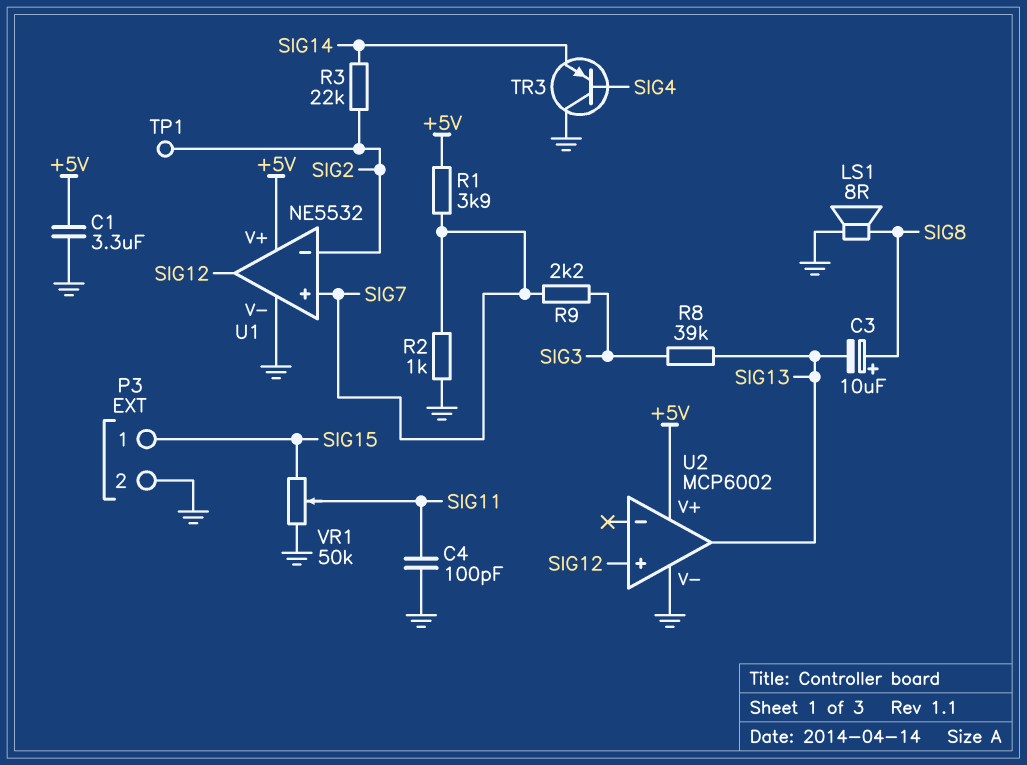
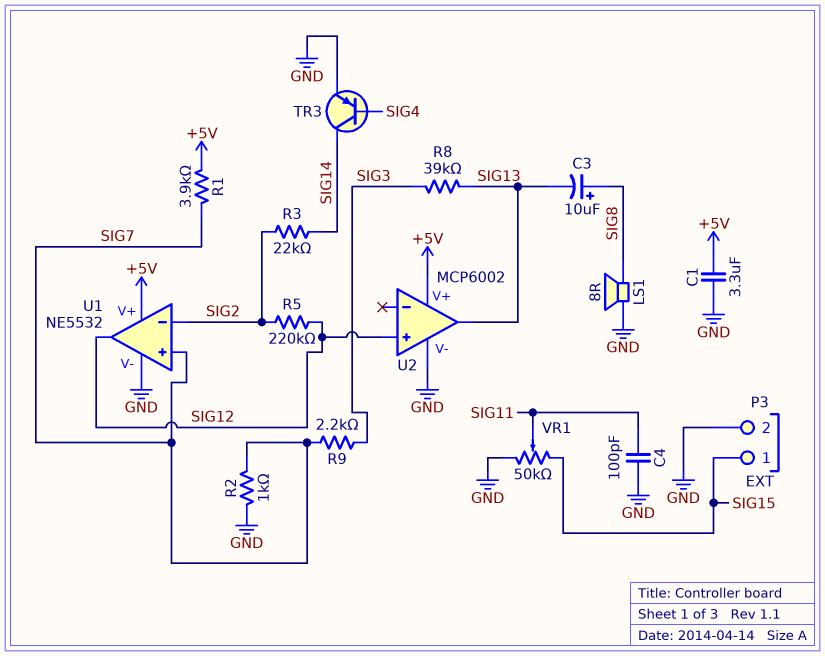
R5: none -> 220k (SIG2, SIG12)
TP1: test point (SIG2) -> none
TR3: PNP (B SIG4, C GND, E SIG14) -> PNP (B SIG4, C SIG14, E GND)

